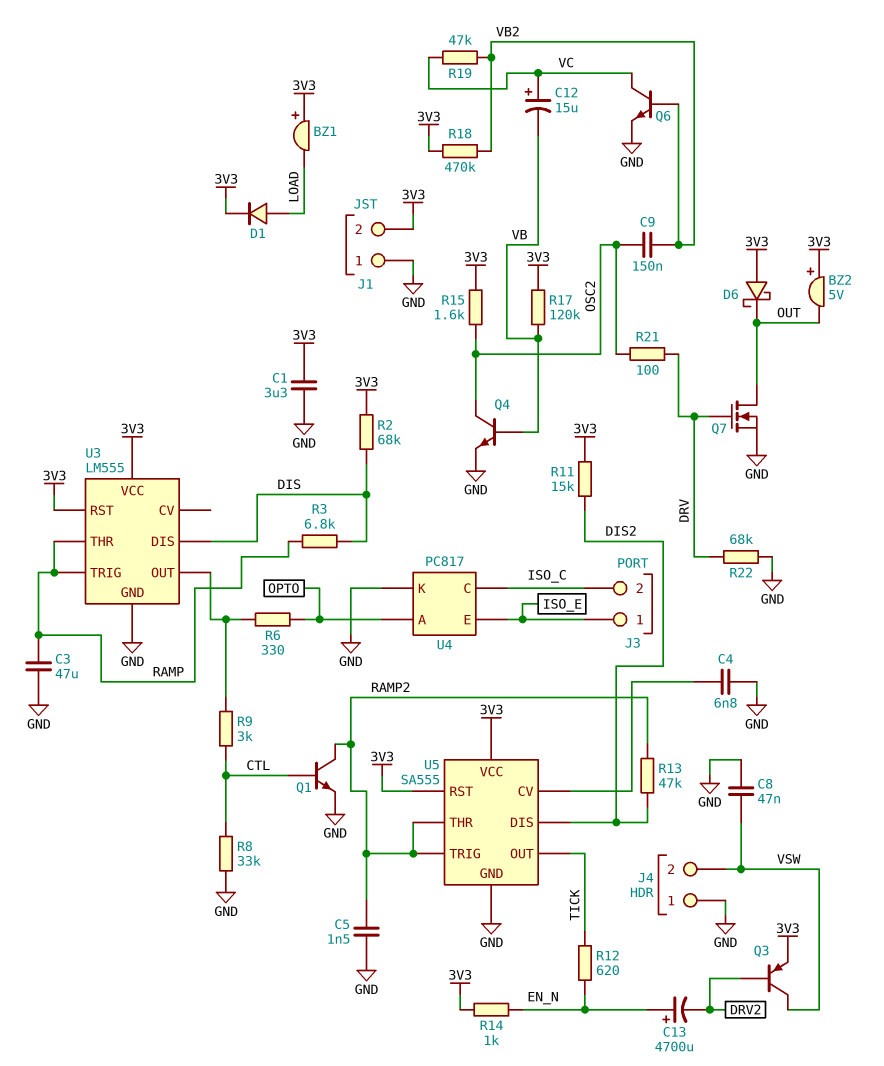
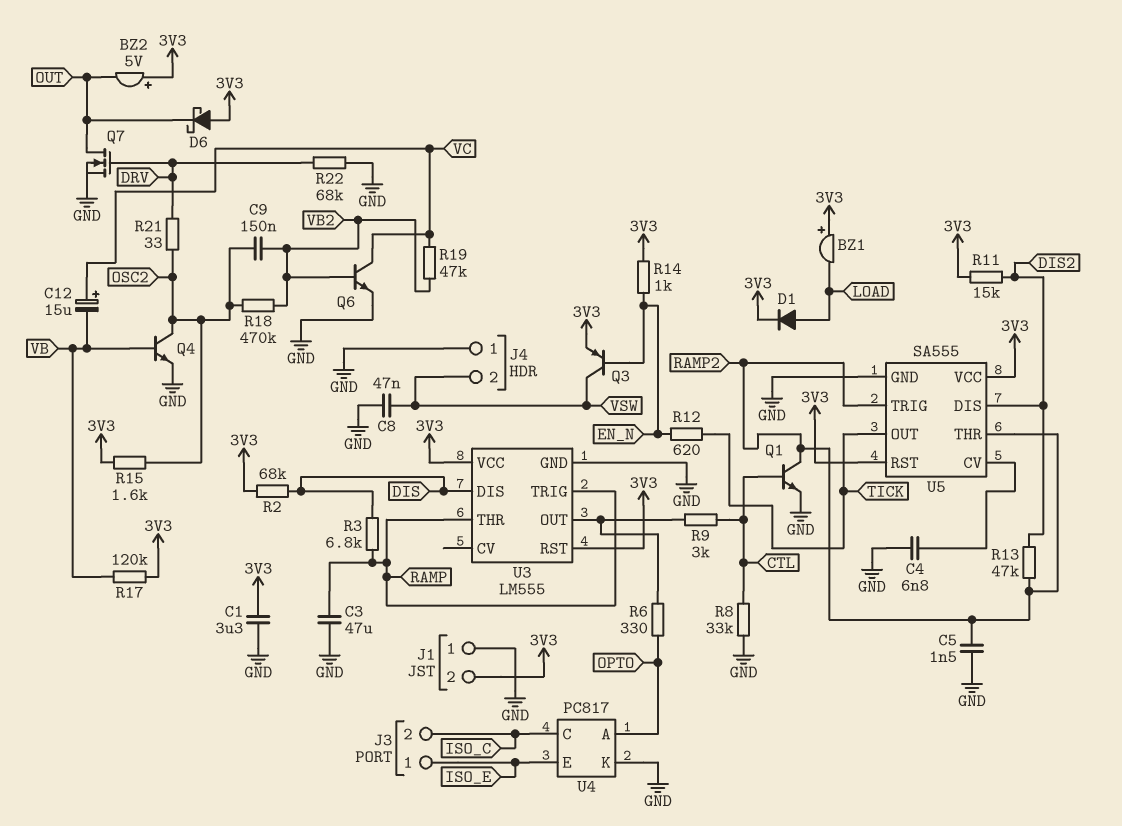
C13: 4700uF (plus EN_N, minus DRV2) -> none
Q3: PNP (B DRV2, C VSW, E 3V3) -> PNP (B EN_N, C VSW, E 3V3)
R18: 470k (3V3, VB2) -> 470k (OSC2, VB2)
R21: 100 (DRV, OSC2) -> 33 (DRV, OSC2)

